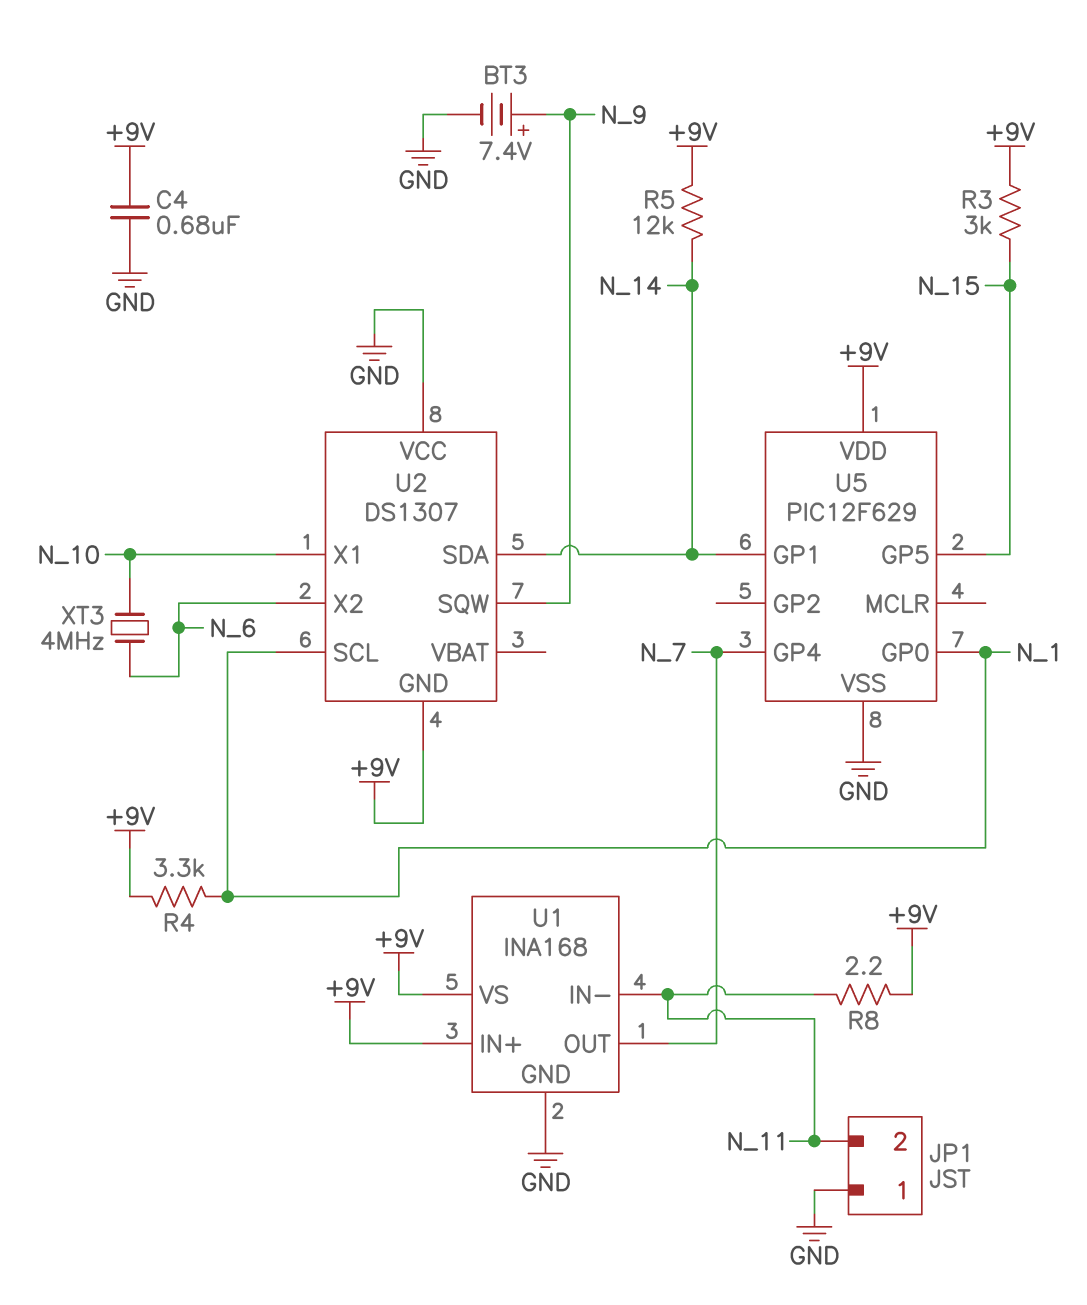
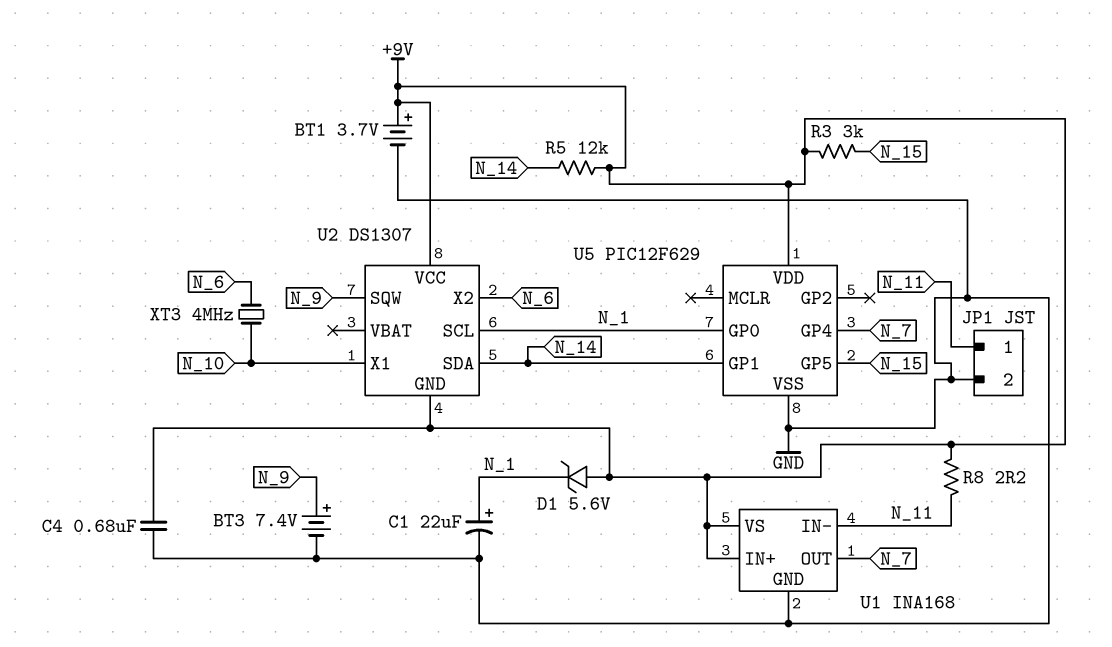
BT1: none -> 3.7V (plus +9V, minus GND)
C1: none -> 22uF (plus N_1, minus GND)
D1: none -> zener 5.6V (A +9V, K N_1)
JP1 pin 1: GND -> N_11
JP1 pin 2: N_11 -> GND
R4: 3.3k (+9V, N_1) -> none
U2 pin VCC: GND -> +9V

